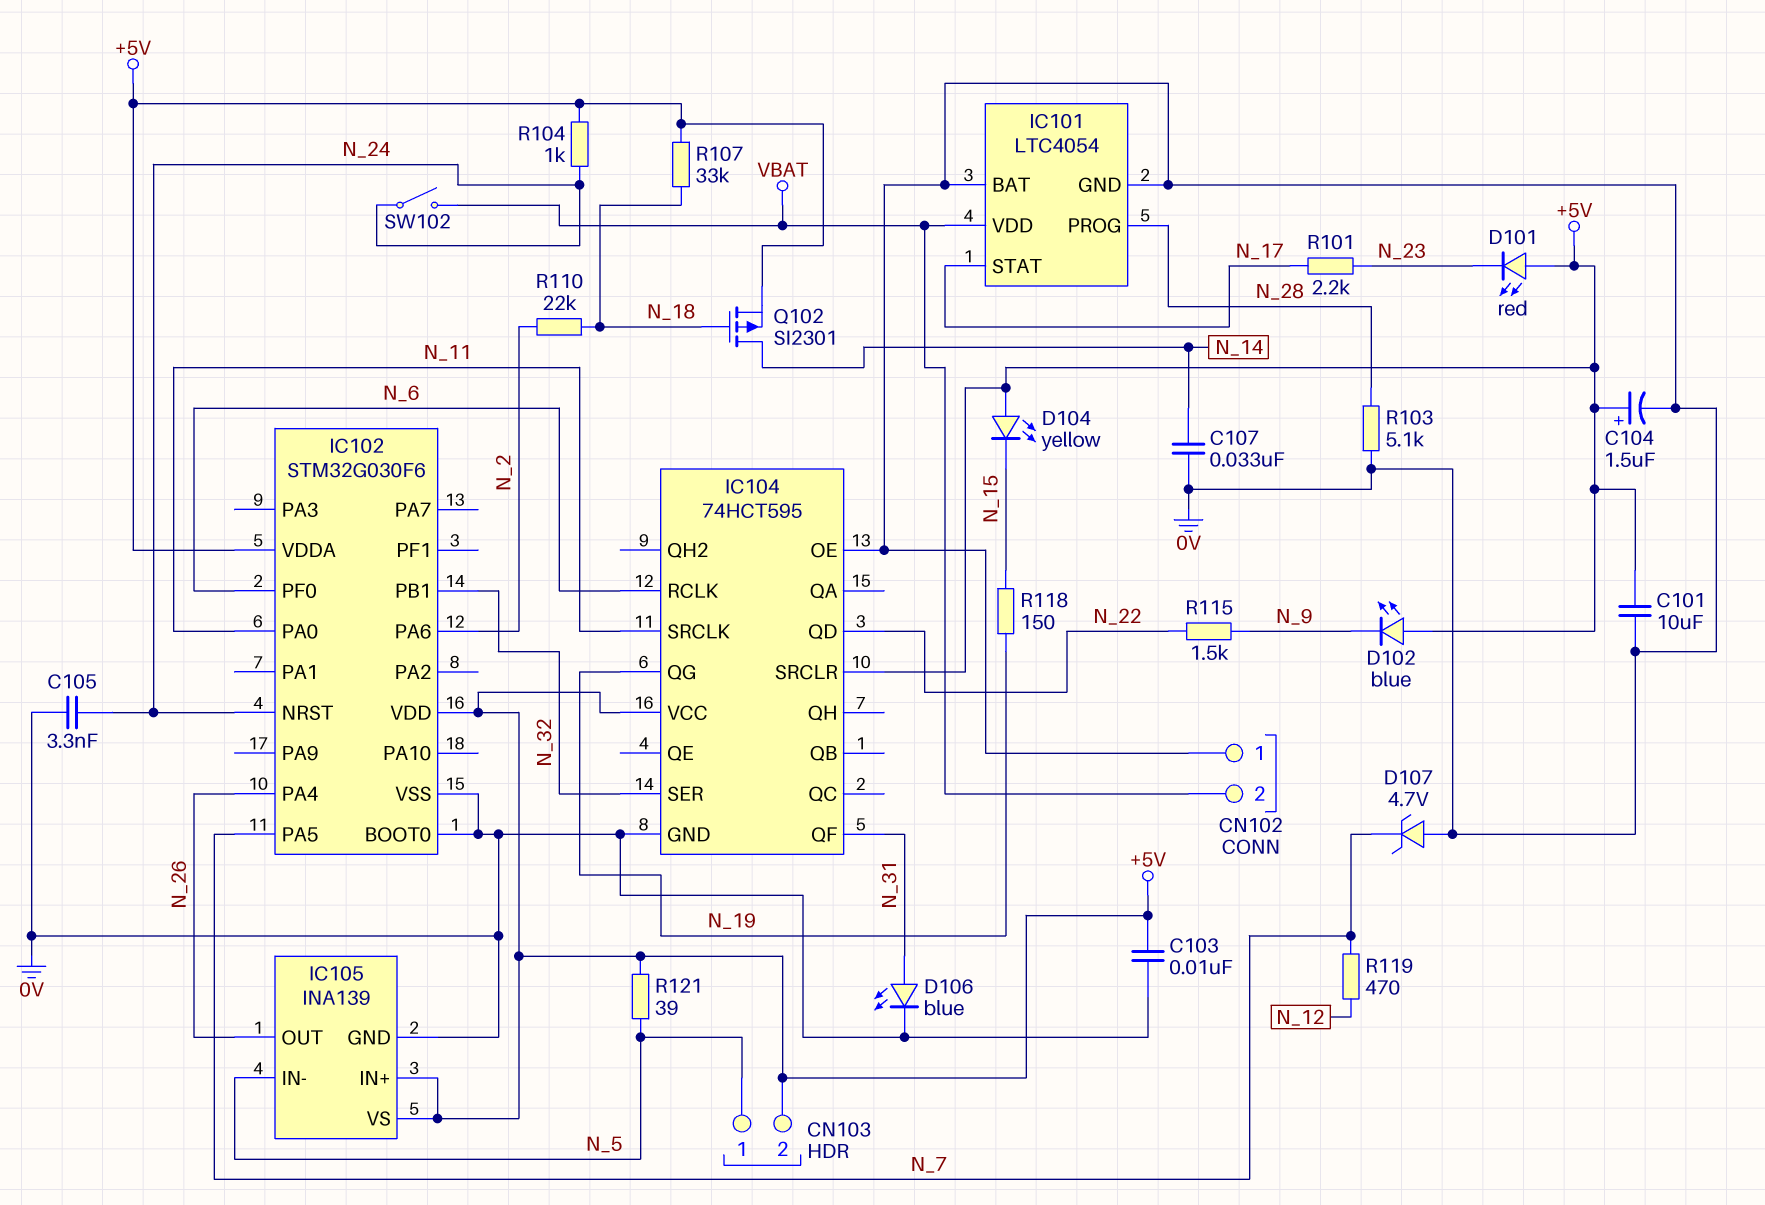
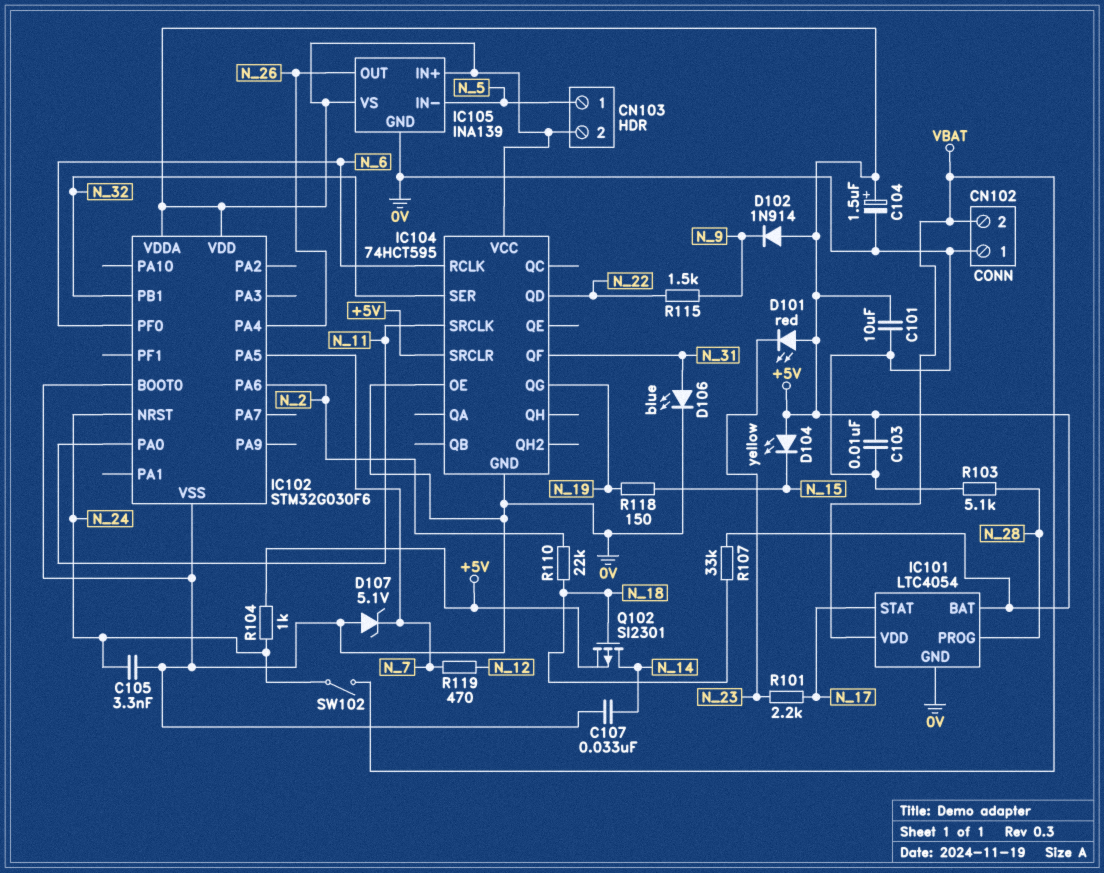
D102: LED blue (A +5V, K N_9) -> diode 1N914 (A +5V, K N_9)
D107: zener 4.7V (A 0V, K N_7) -> zener 5.1V (A 0V, K N_7)
IC101 pin BAT: 0V -> +5V
R121: 39 (+5V, N_5) -> none

